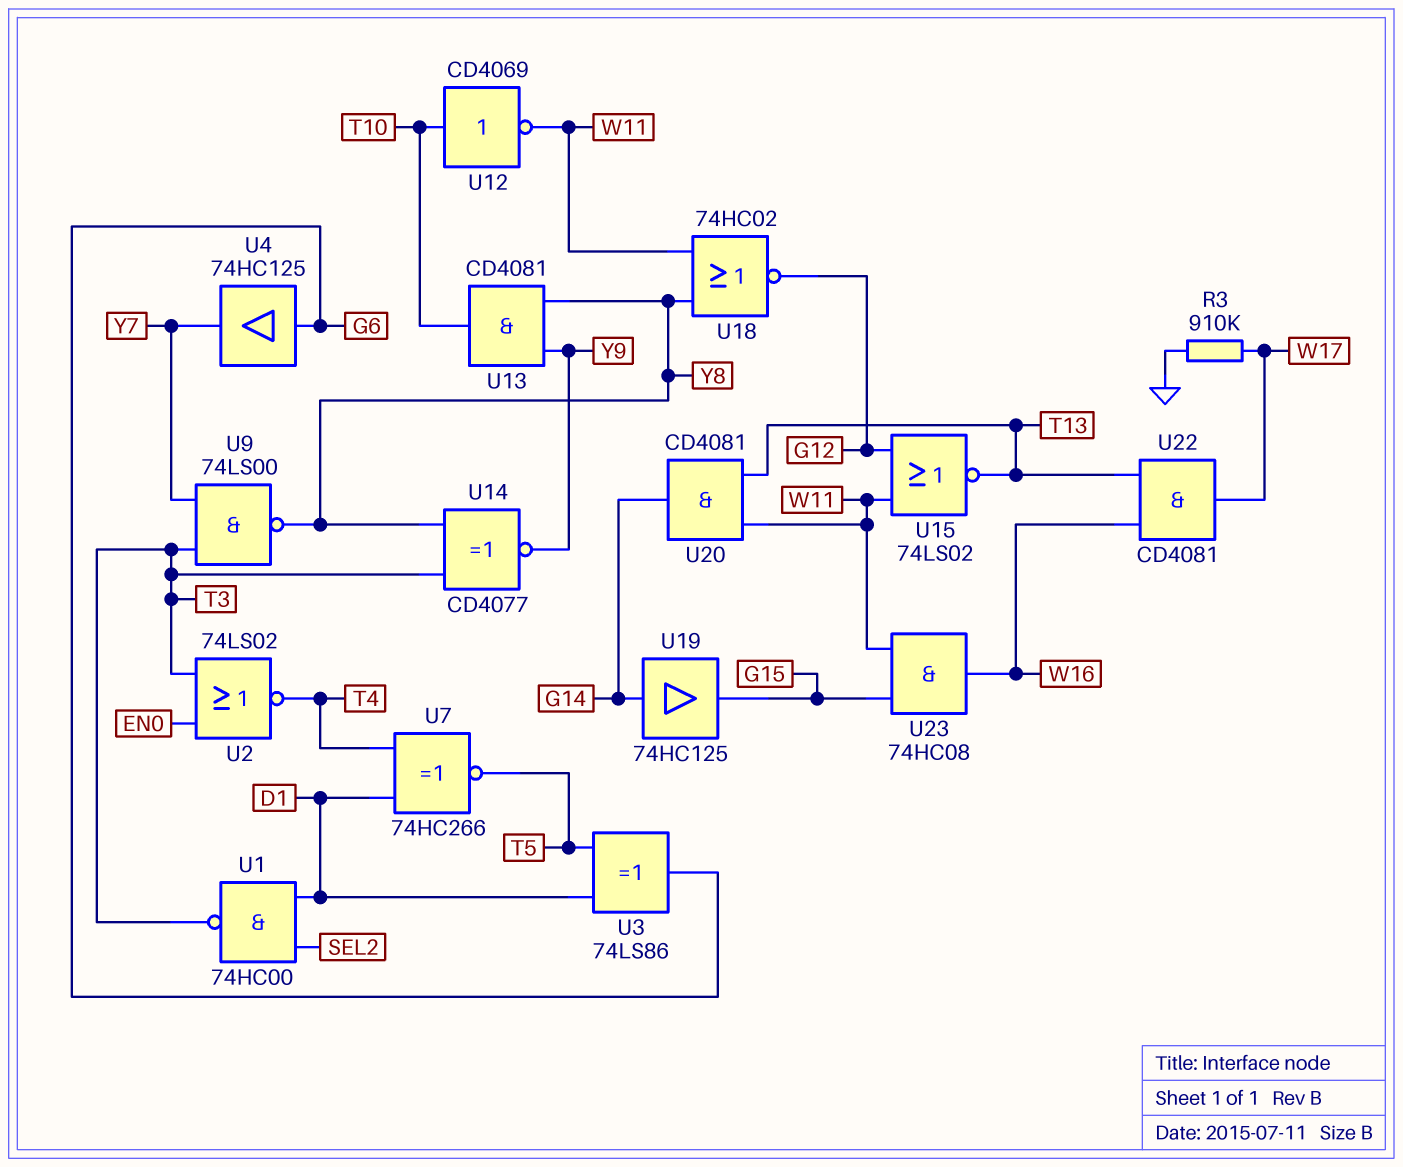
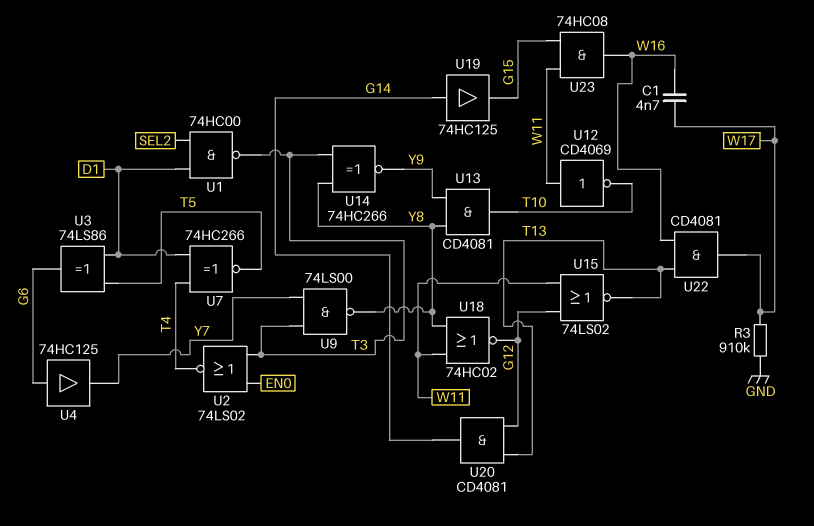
C1: none -> 4.7nF (W16, W17)
U12: NOT CD4069 (in T10, out W11) -> NOT CD4069 (in W11, out T10)
U14: XNOR CD4077 (in T3, in Y8, out Y9) -> XNOR 74HC266 (in T3, in Y8, out Y9)
U20: AND CD4081 (in T13, in W11, out G14) -> AND CD4081 (in G12, in T13, out G14)

